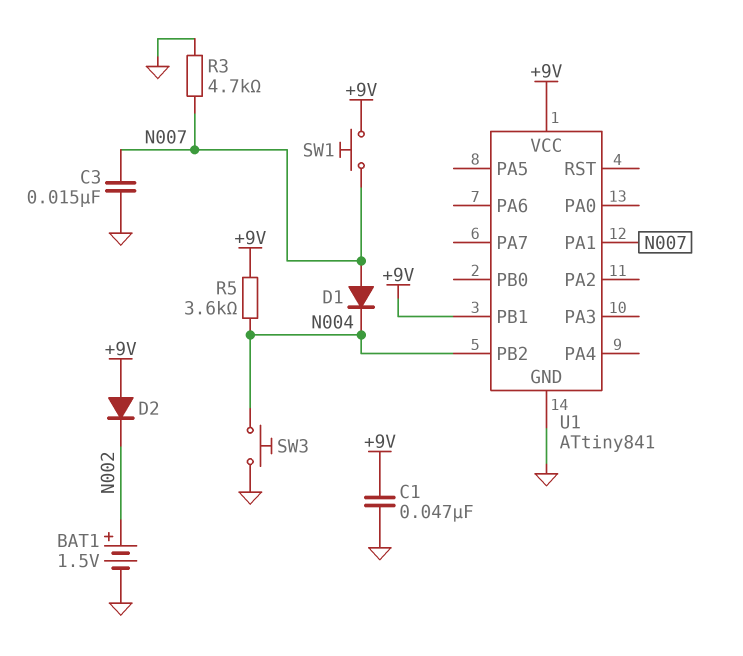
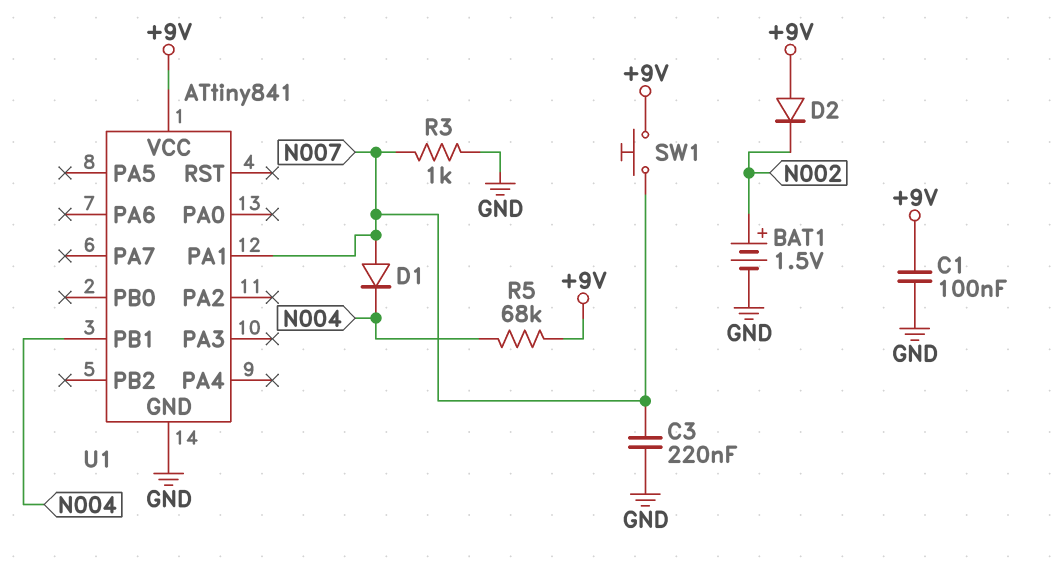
C1: 47nF (+9V, GND) -> 100nF (+9V, GND)
C3: 15nF (GND, N007) -> 220nF (GND, N007)
R3: 4.7k (GND, N007) -> 1k (GND, N007)
R5: 3.6k (+9V, N004) -> 68k (+9V, N004)
SW3: button (GND, N004) -> none
U1 pin PB1: +9V -> N004
U1 pin PB2: N004 -> none

